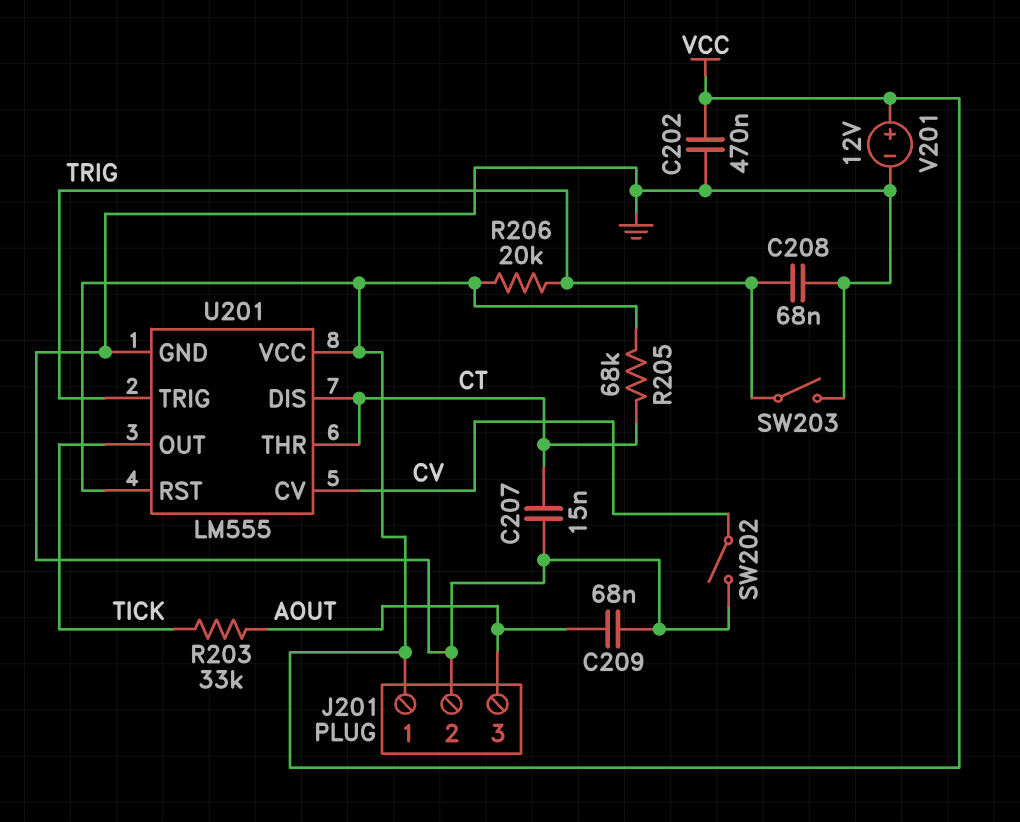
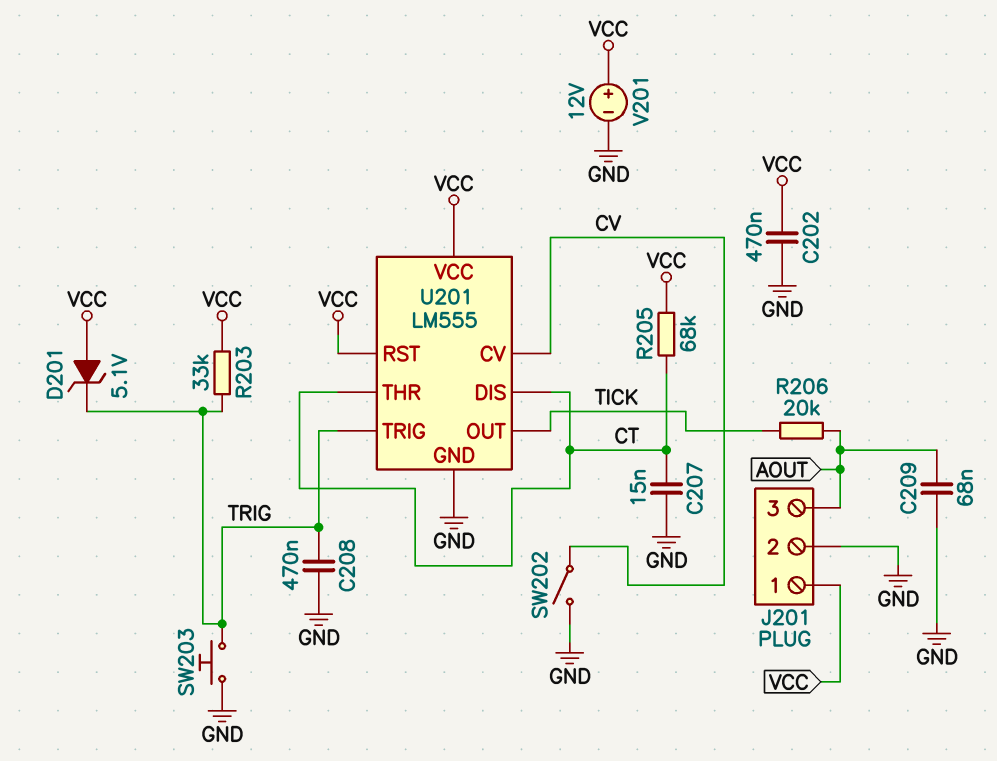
C208: 68nF (GND, TRIG) -> 470nF (GND, TRIG)
D201: none -> zener 5.1V (A VCC, K TRIG)
R203: 33k (AOUT, TICK) -> 33k (TRIG, VCC)
R206: 20k (TRIG, VCC) -> 20k (AOUT, TICK)
SW203: switch (GND, TRIG) -> button (GND, TRIG)

